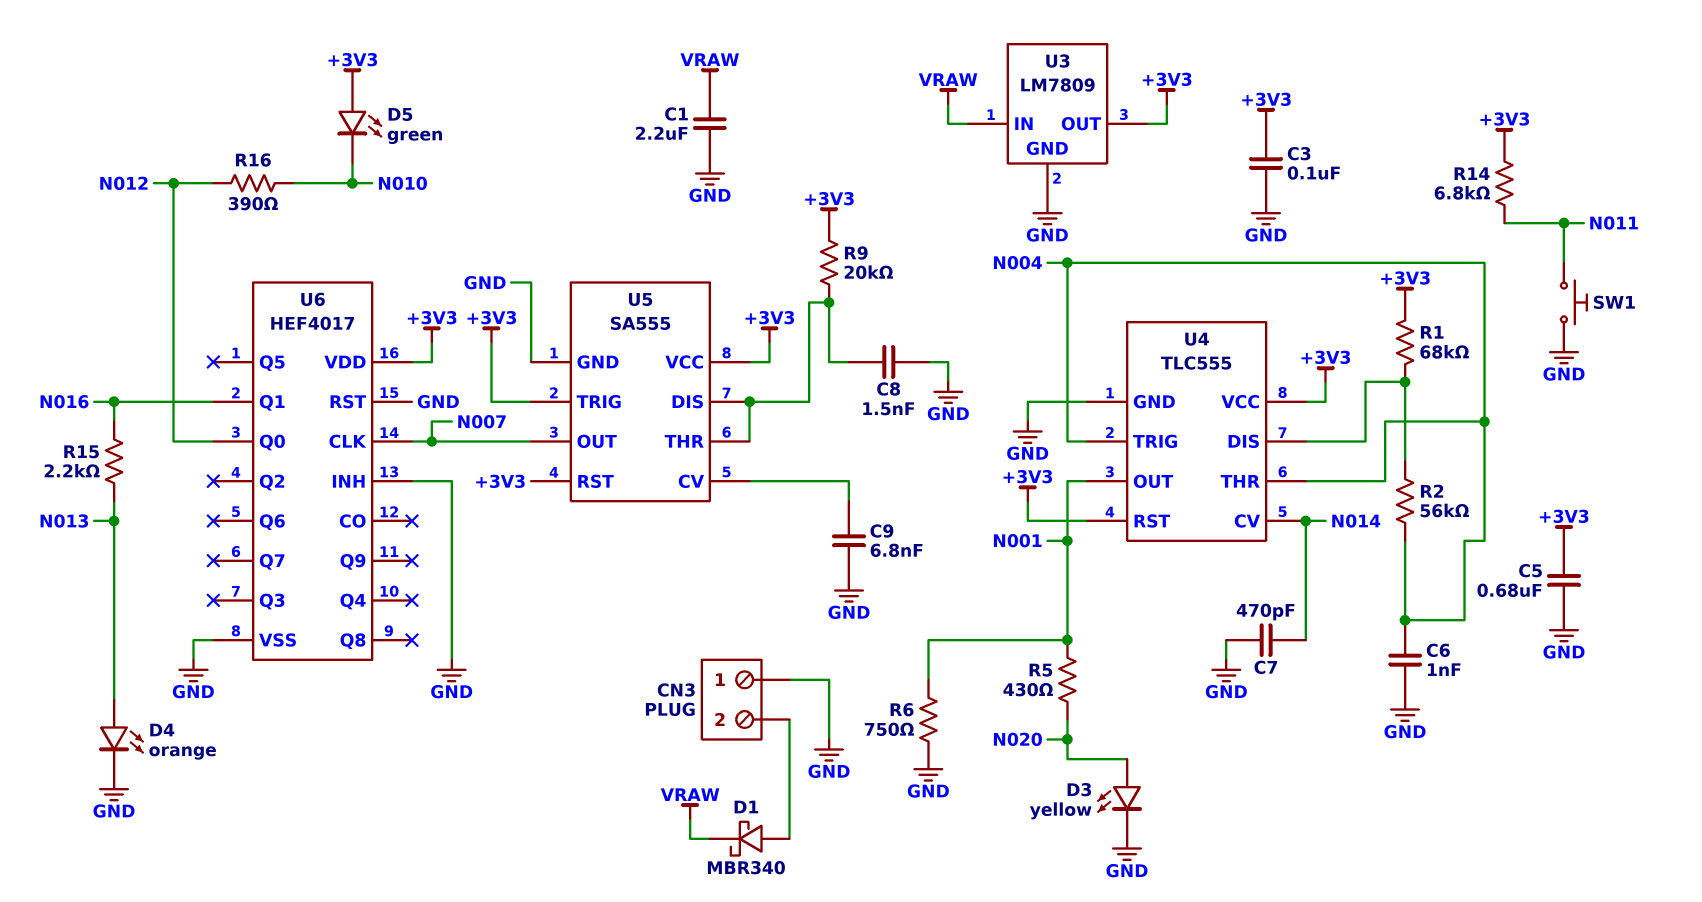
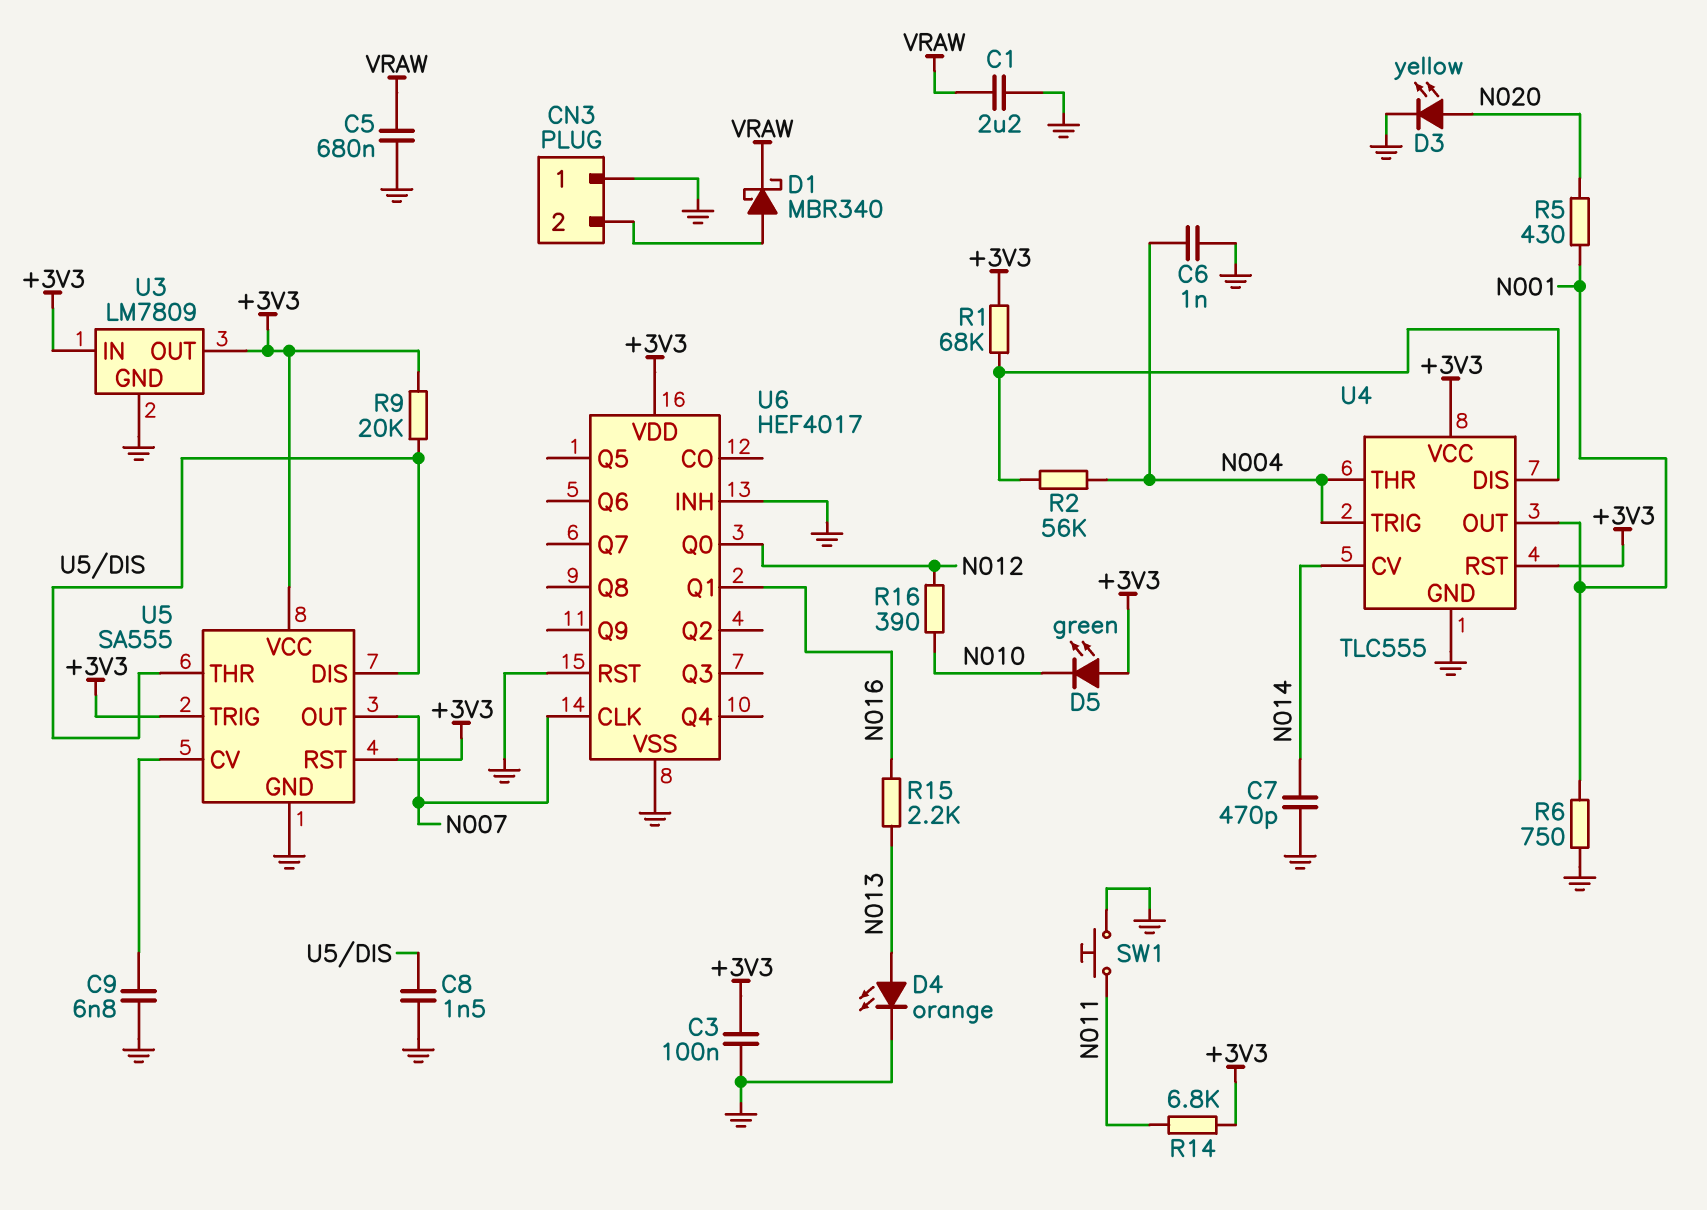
C5: 680nF (+3V3, GND) -> 680nF (GND, VRAW)
U3 pin IN: VRAW -> +3V3

